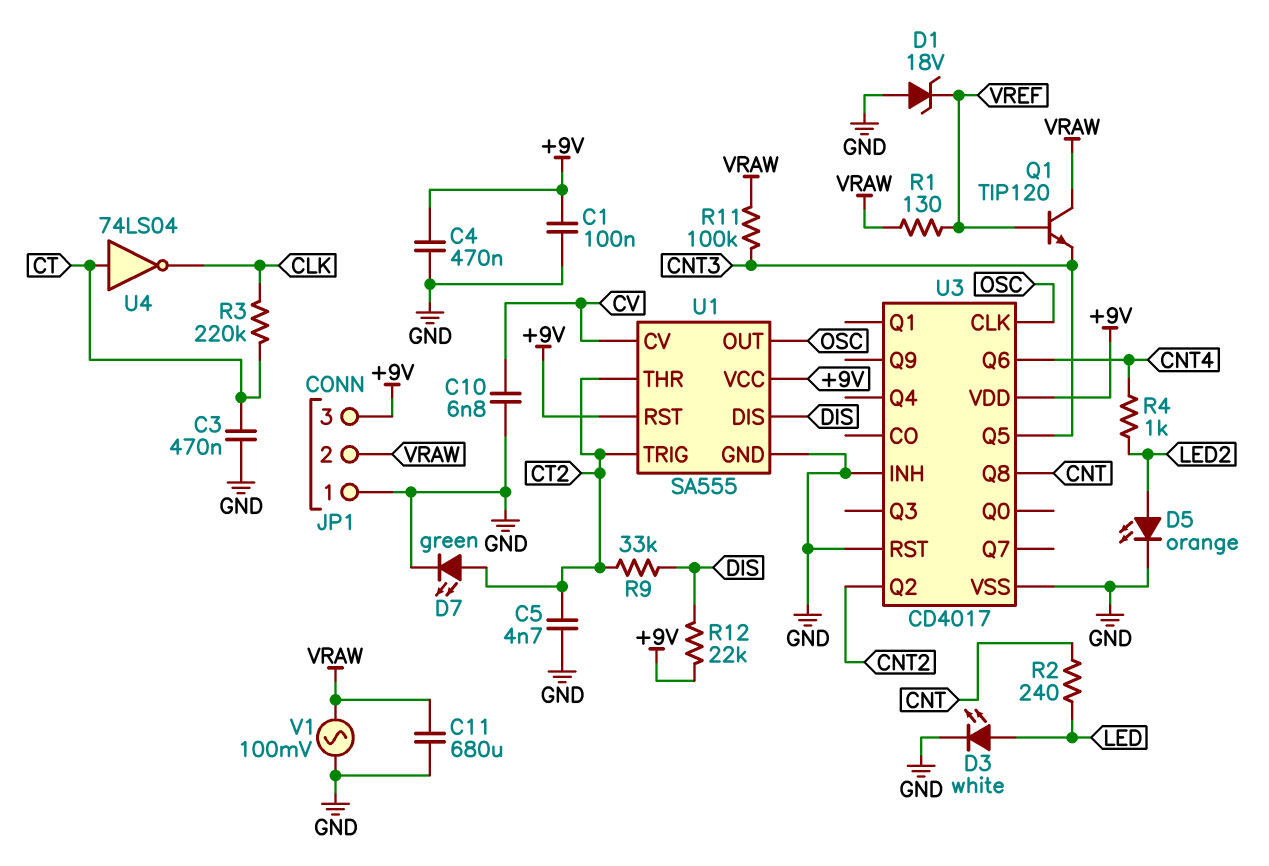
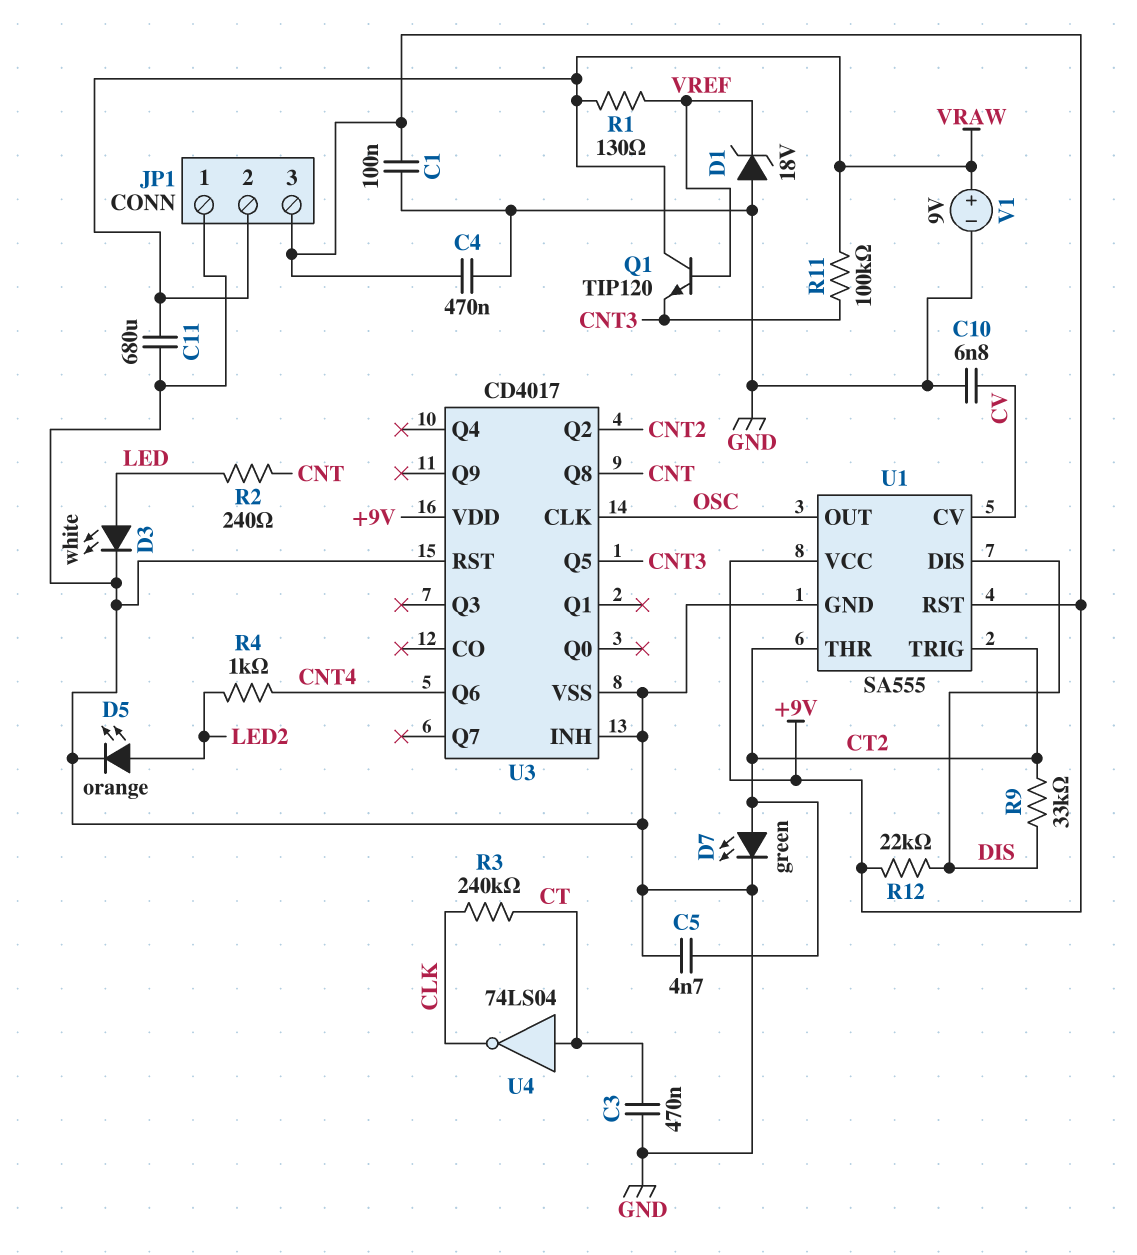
R3: 220k (CLK, CT) -> 240k (CLK, CT)
V1: AC 100mV (GND, VRAW) -> 9V (plus VRAW, minus GND)

